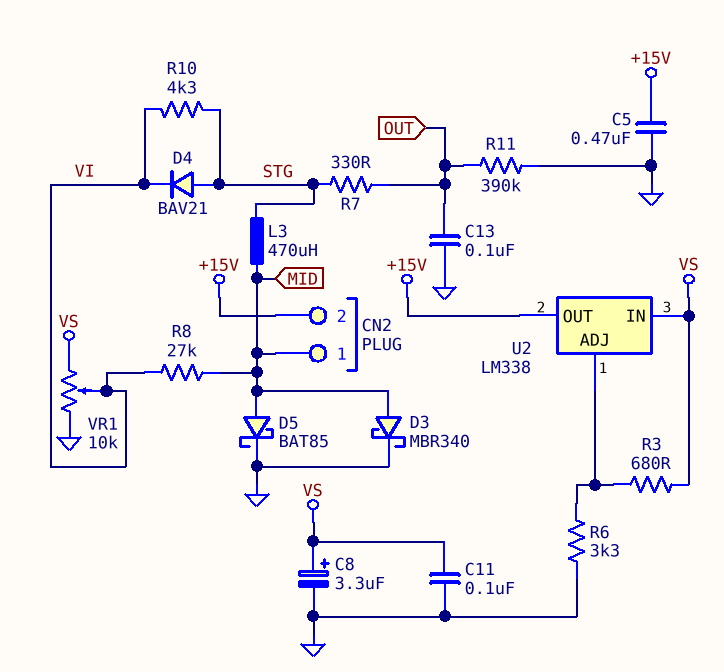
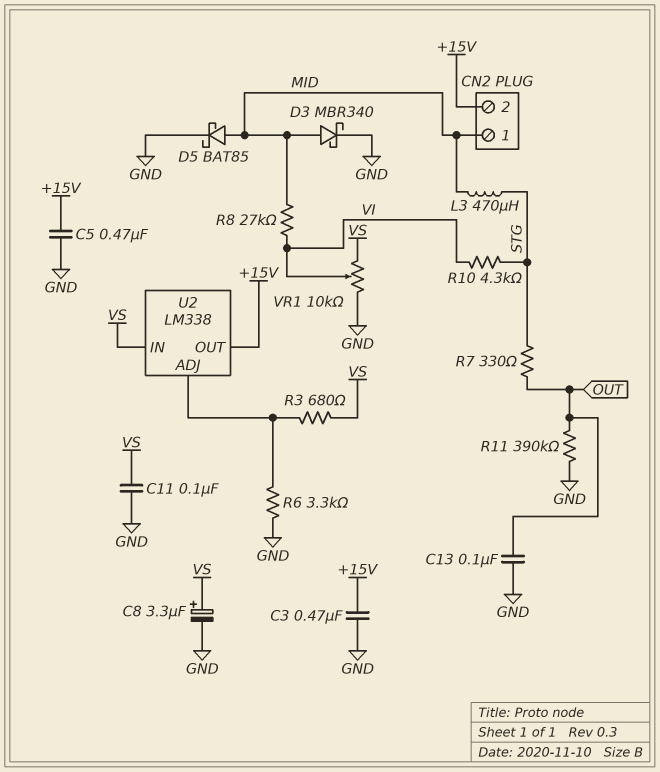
C3: none -> 470nF (+15V, GND)
D4: diode BAV21 (A STG, K VI) -> none

